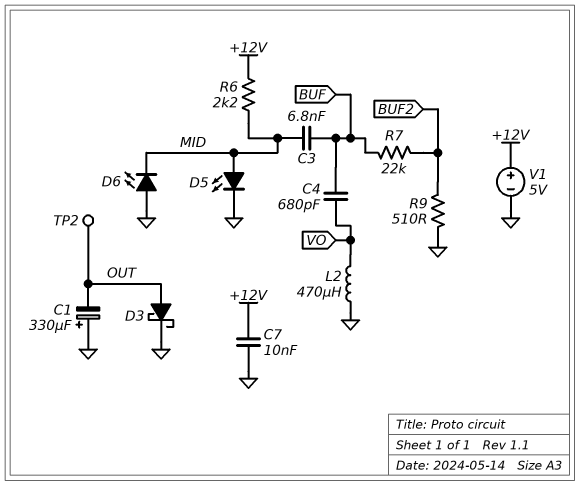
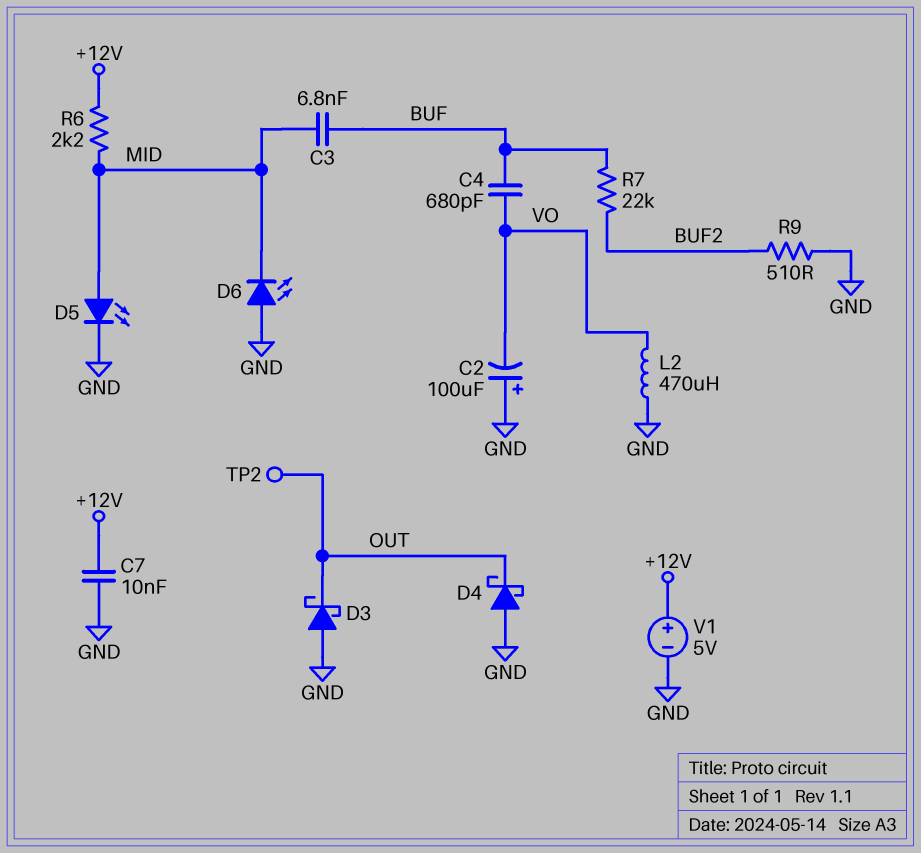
C1: 330uF (plus GND, minus OUT) -> none
C2: none -> 100uF (plus GND, minus VO)
D3: schottky (A OUT, K GND) -> schottky (A GND, K OUT)
D4: none -> schottky (A GND, K OUT)

